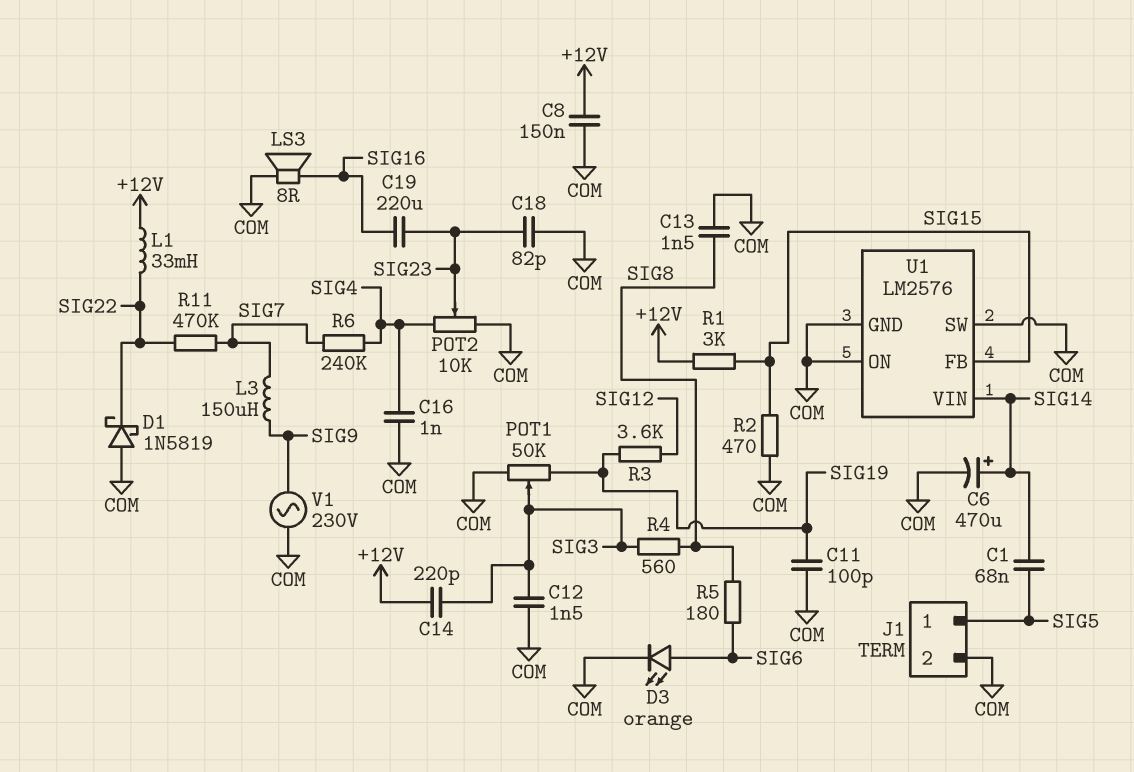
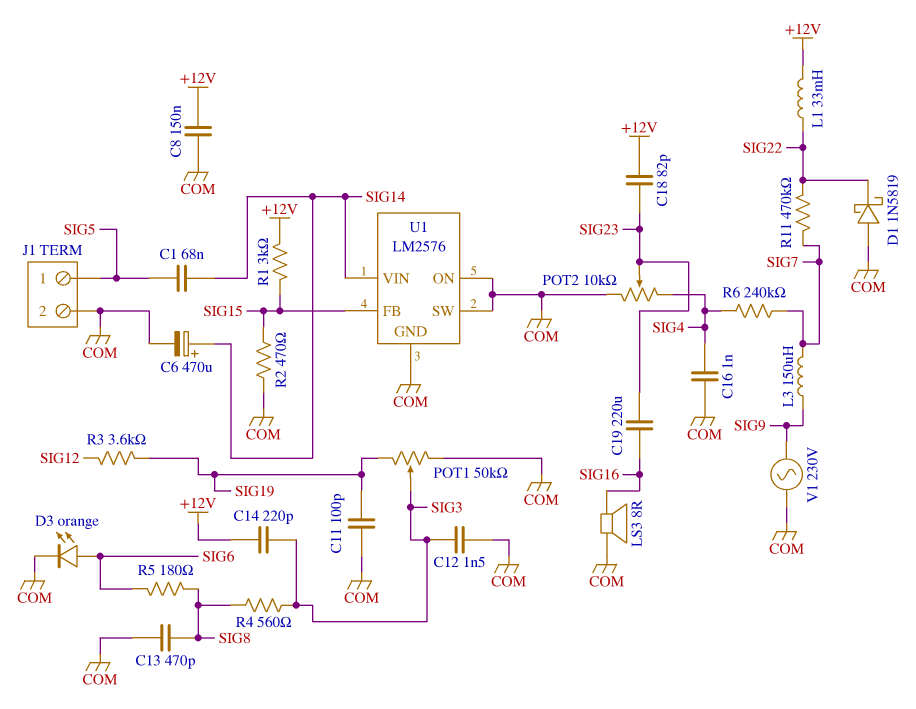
C13: 1.5nF (COM, SIG8) -> 470pF (COM, SIG8)
C18: 82pF (COM, SIG23) -> 82pF (+12V, SIG23)

